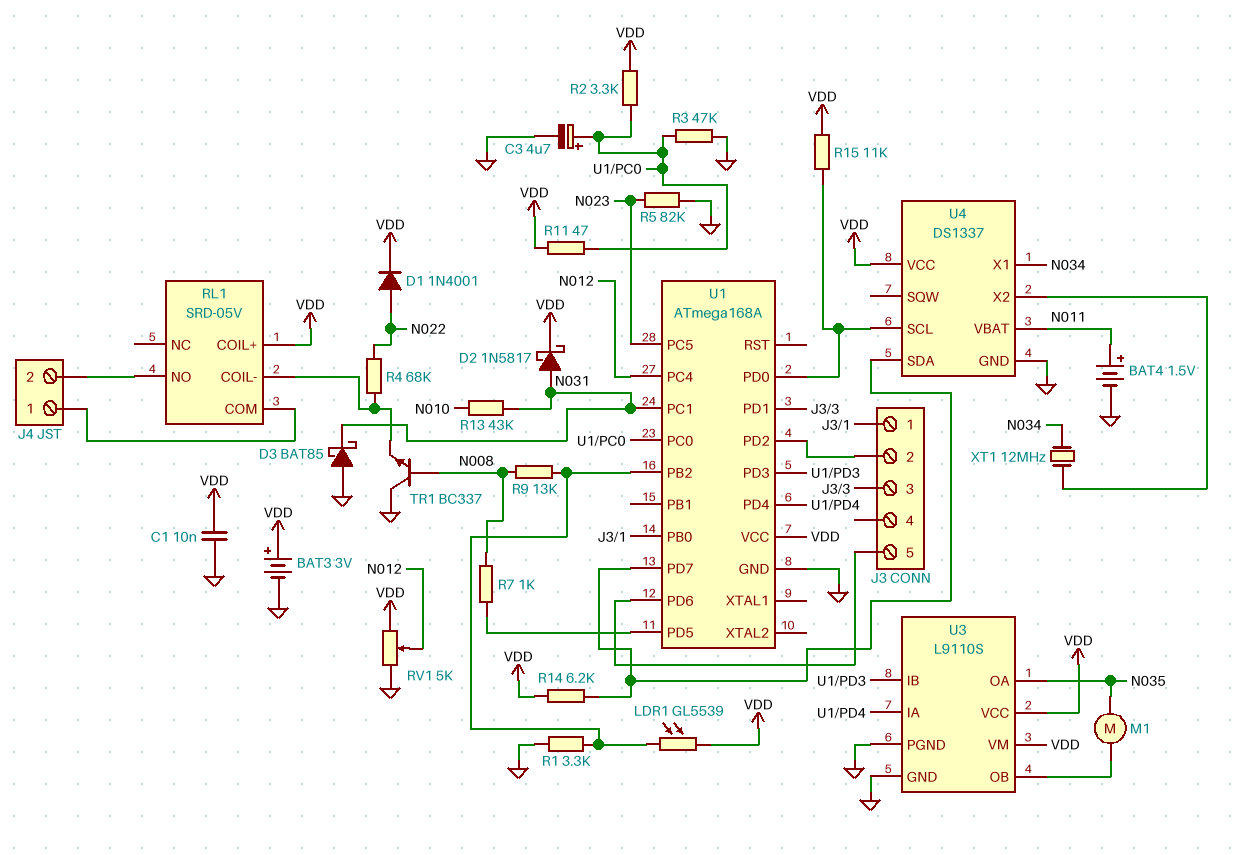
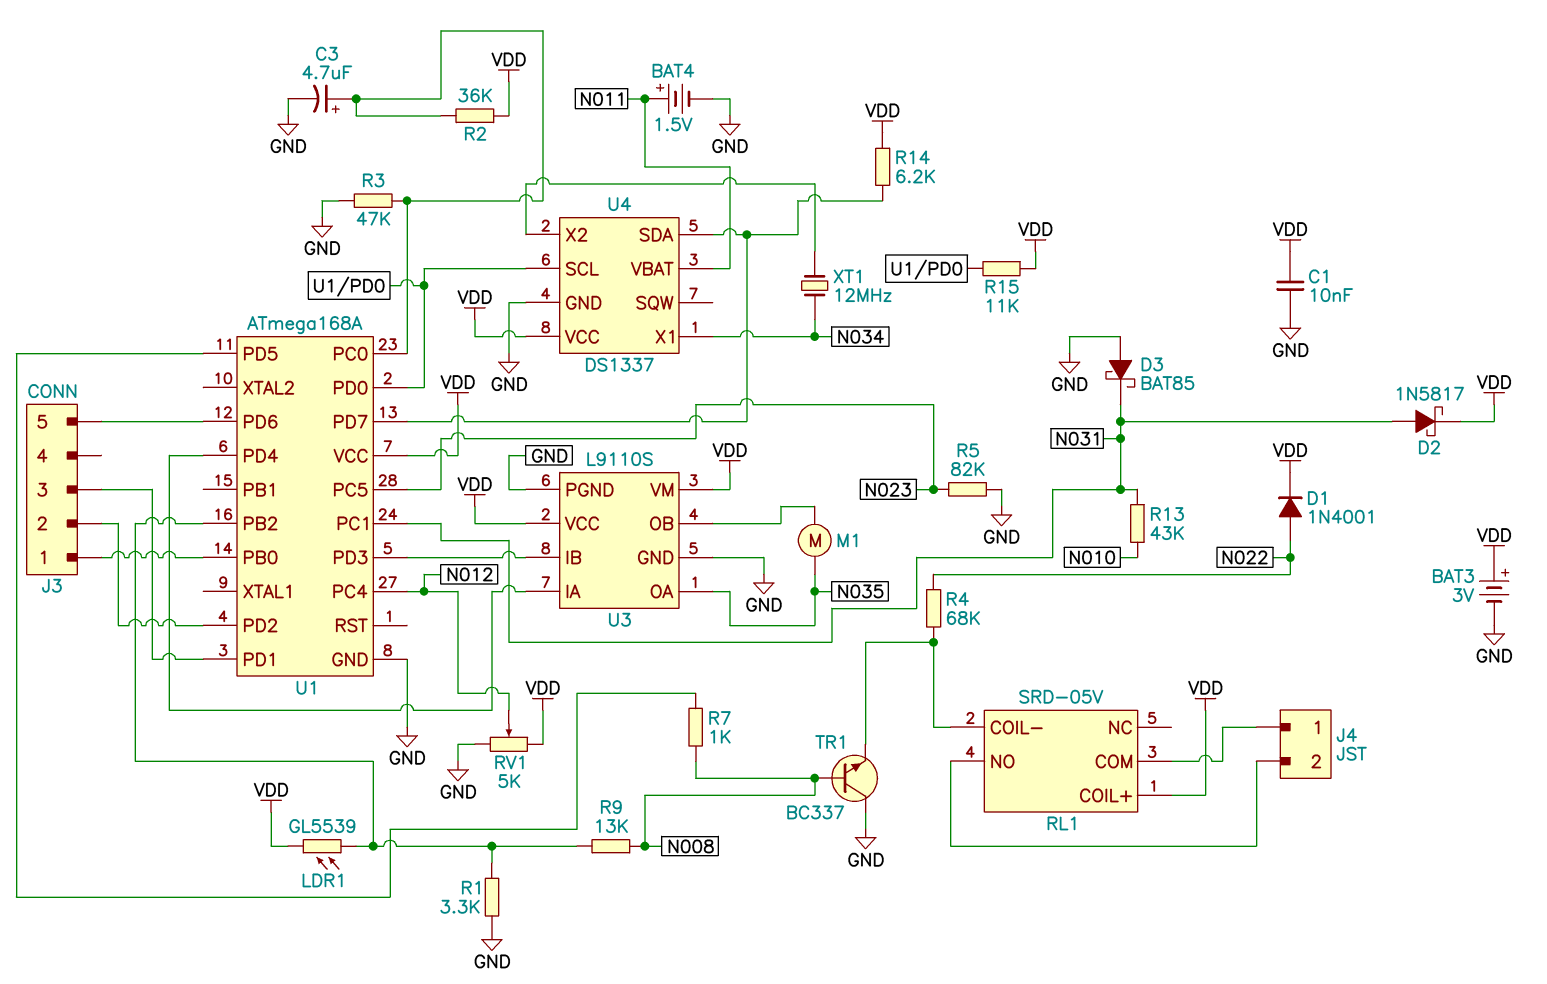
R2: 3.3k (U1/PC0, VDD) -> 36k (U1/PC0, VDD)
R11: 47 (U1/PC0, VDD) -> none

